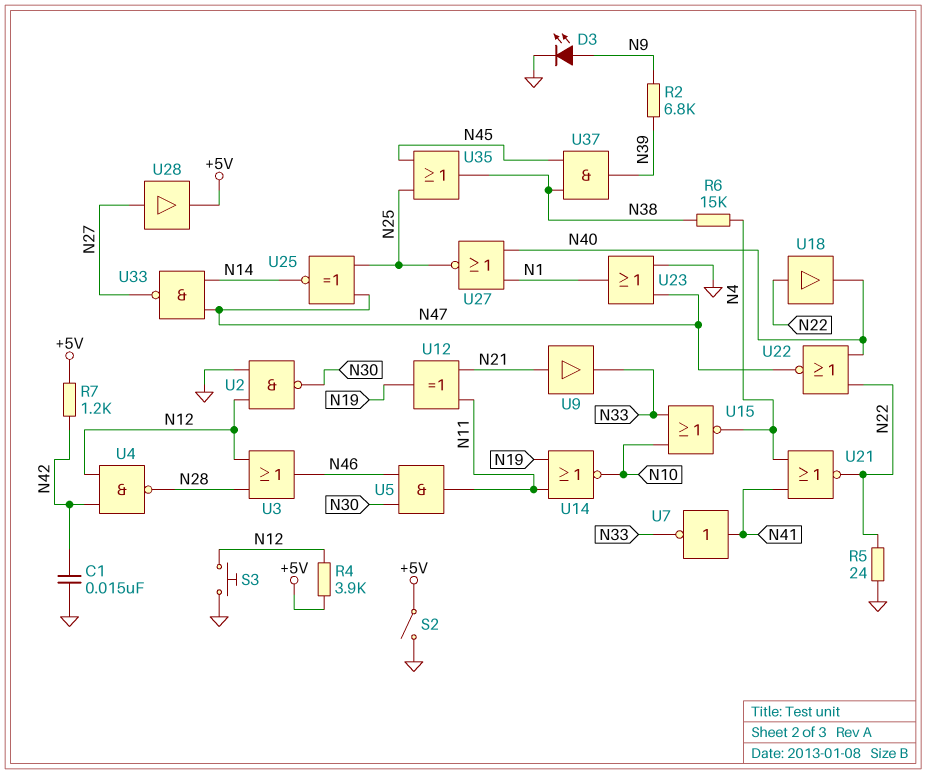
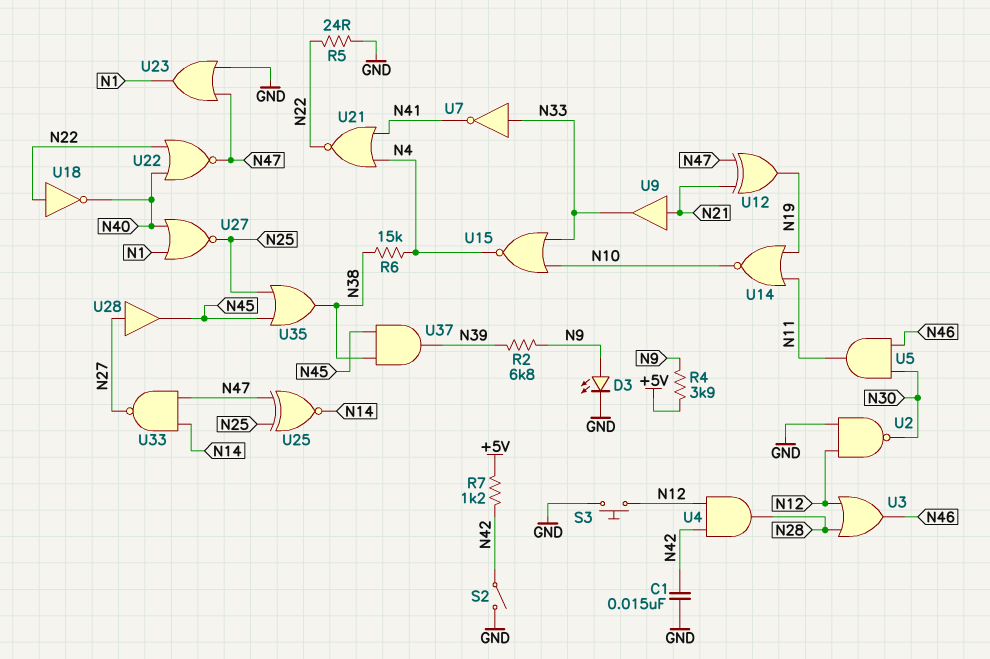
R4: 3.9k (+5V, N12) -> 3.9k (+5V, N9)
S2: switch (+5V, GND) -> switch (GND, N42)
U4: NAND (in N12, in N42, out N28) -> AND (in N12, in N42, out N28)
U7: NOT (in N41, out N33) -> NOT (in N33, out N41)
U12: XOR (in N11, in N21, out N19) -> XOR (in N21, in N47, out N19)
U18: buffer (in N22, out N40) -> NOT (in N22, out N40)
U28: buffer (in N27, out +5V) -> buffer (in N27, out N45)

